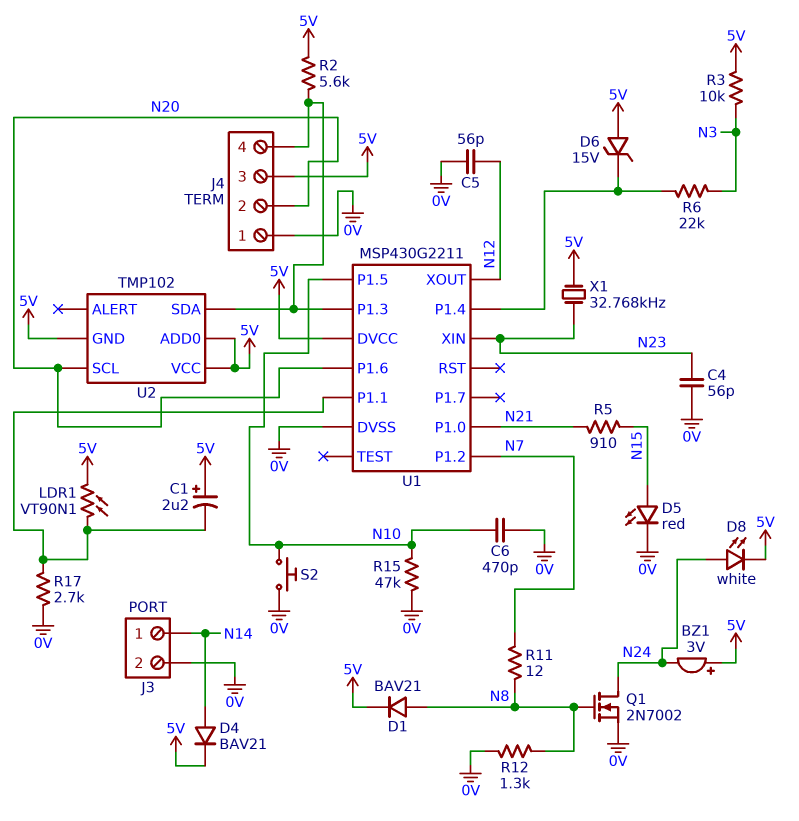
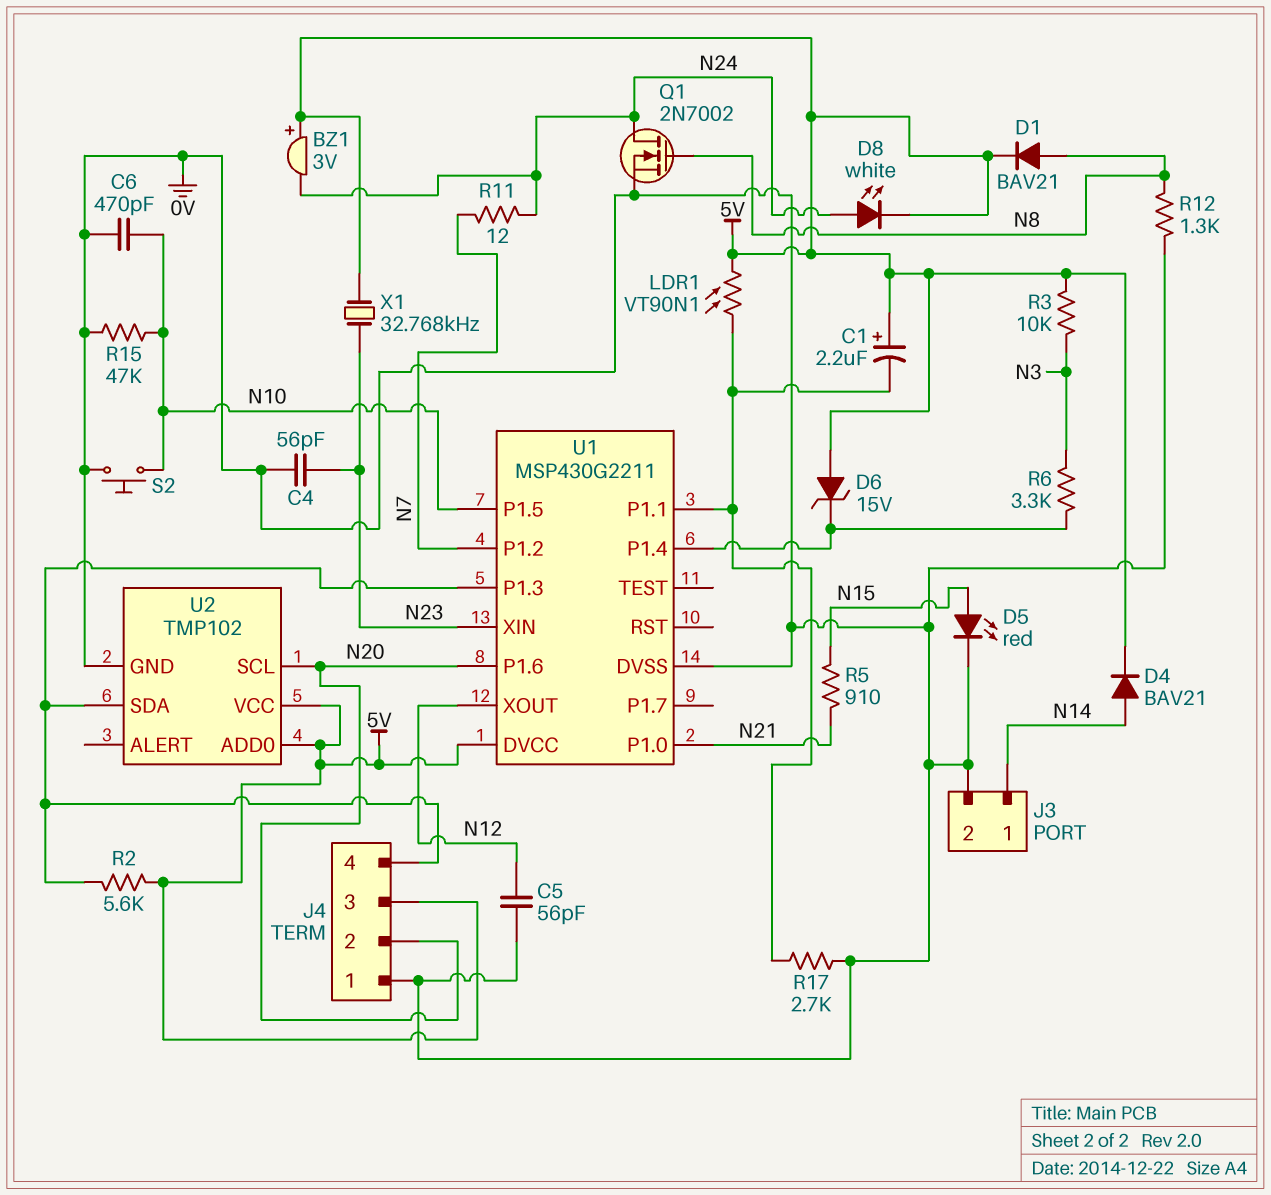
R6: 22k (N3, U1/P1.4) -> 3.3k (N3, U1/P1.4)
R11: 12 (N7, N8) -> 12 (N7, N24)
U2 pin GND: 5V -> 0V

